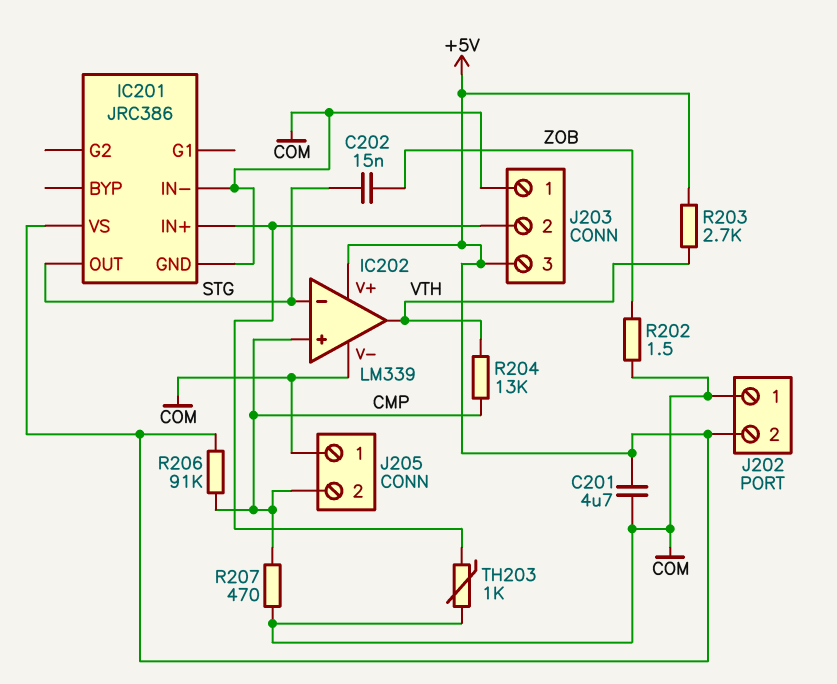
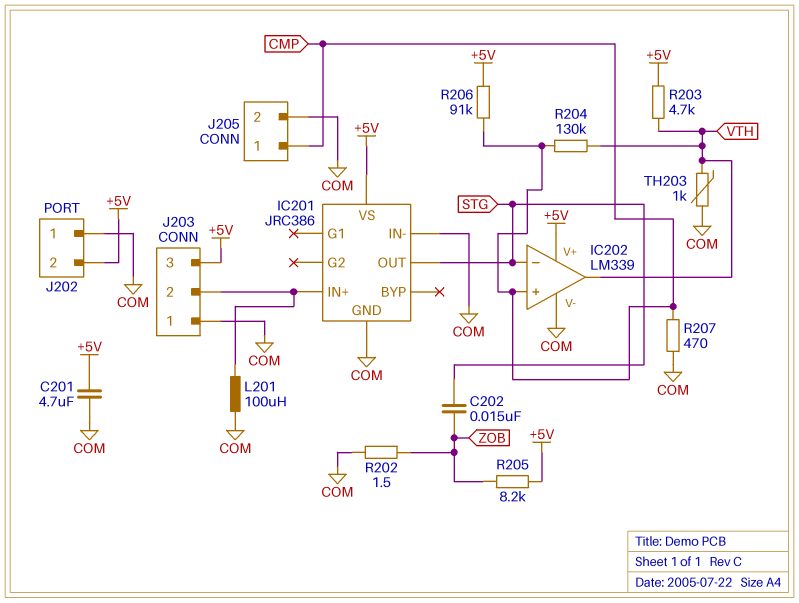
J205 pin 1: COM -> CMP
J205 pin 2: CMP -> COM
L201: none -> 100uH (COM, IC201/IN+)
R203: 2.7k (+5V, VTH) -> 4.7k (+5V, VTH)
R204: 13k (CMP, VTH) -> 130k (CMP, VTH)
R205: none -> 8.2k (+5V, ZOB)
TH203: 1k (COM, IC201/IN+) -> 1k (COM, VTH)

